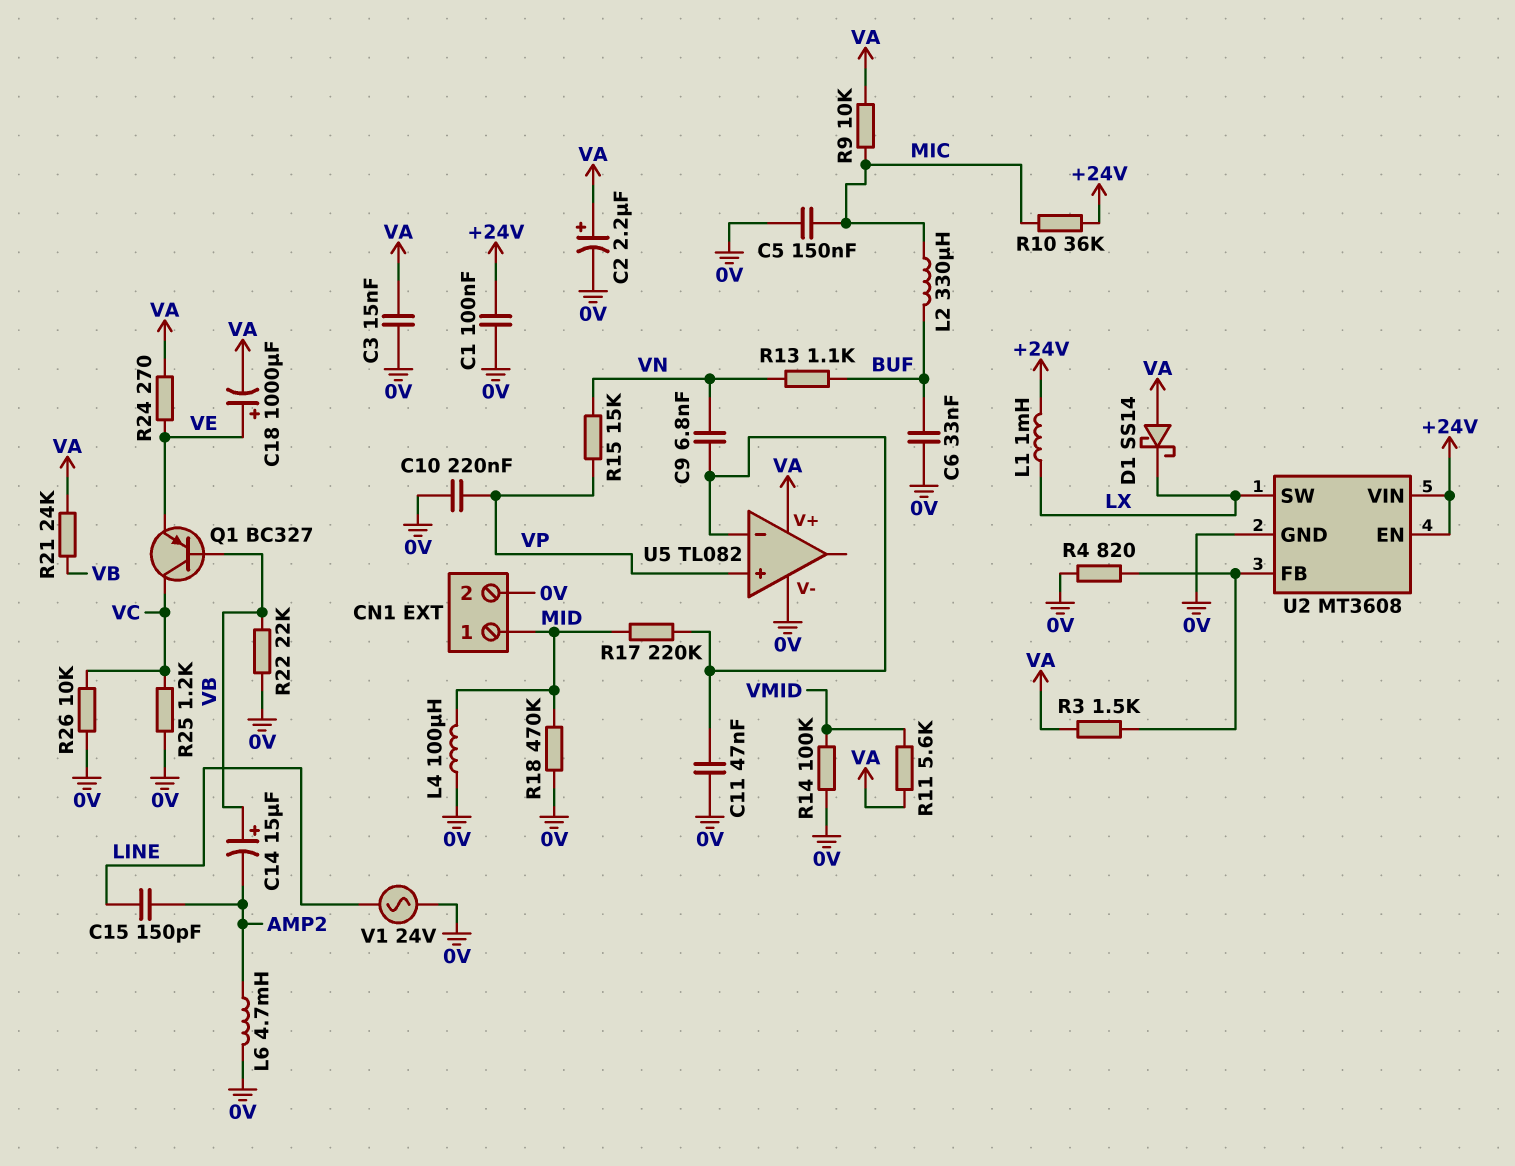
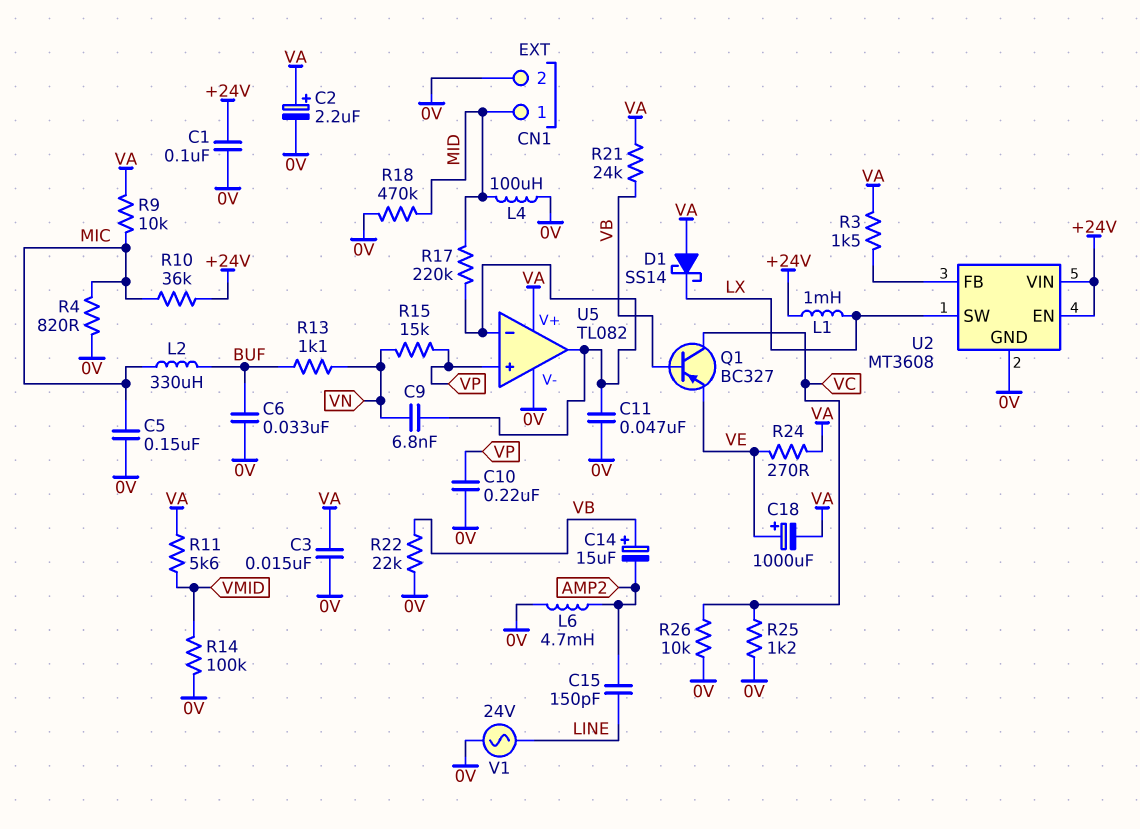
R4: 820 (0V, U2/FB) -> 820 (0V, MIC)
U5 pin out: none -> U5/in-

